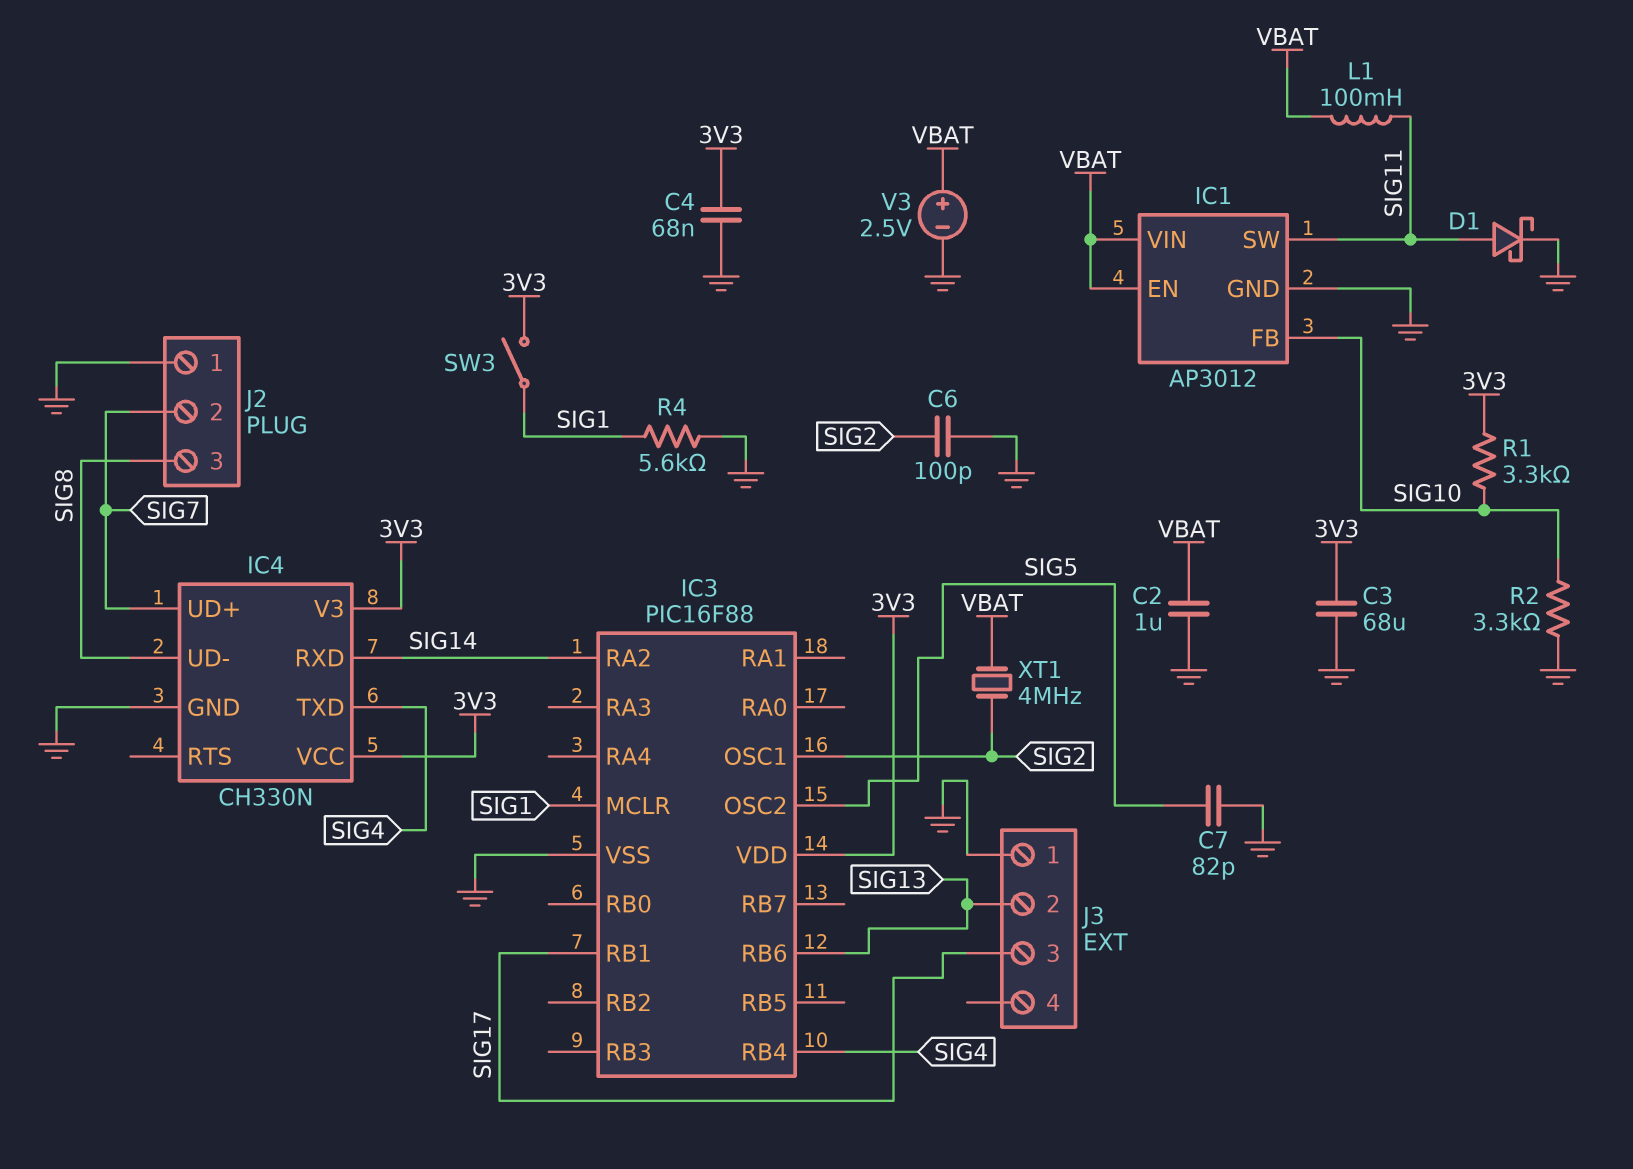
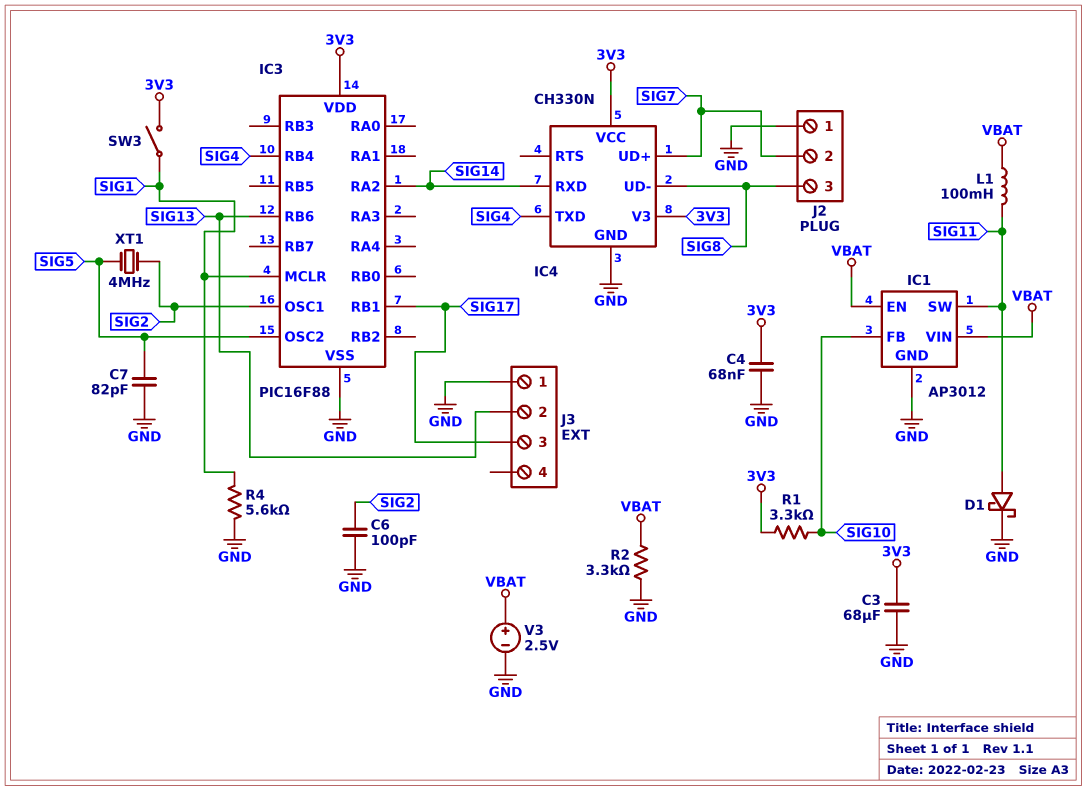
C2: 1uF (GND, VBAT) -> none
R2: 3.3k (GND, SIG10) -> 3.3k (GND, VBAT)
XT1: 4MHz (SIG2, VBAT) -> 4MHz (SIG2, SIG5)

